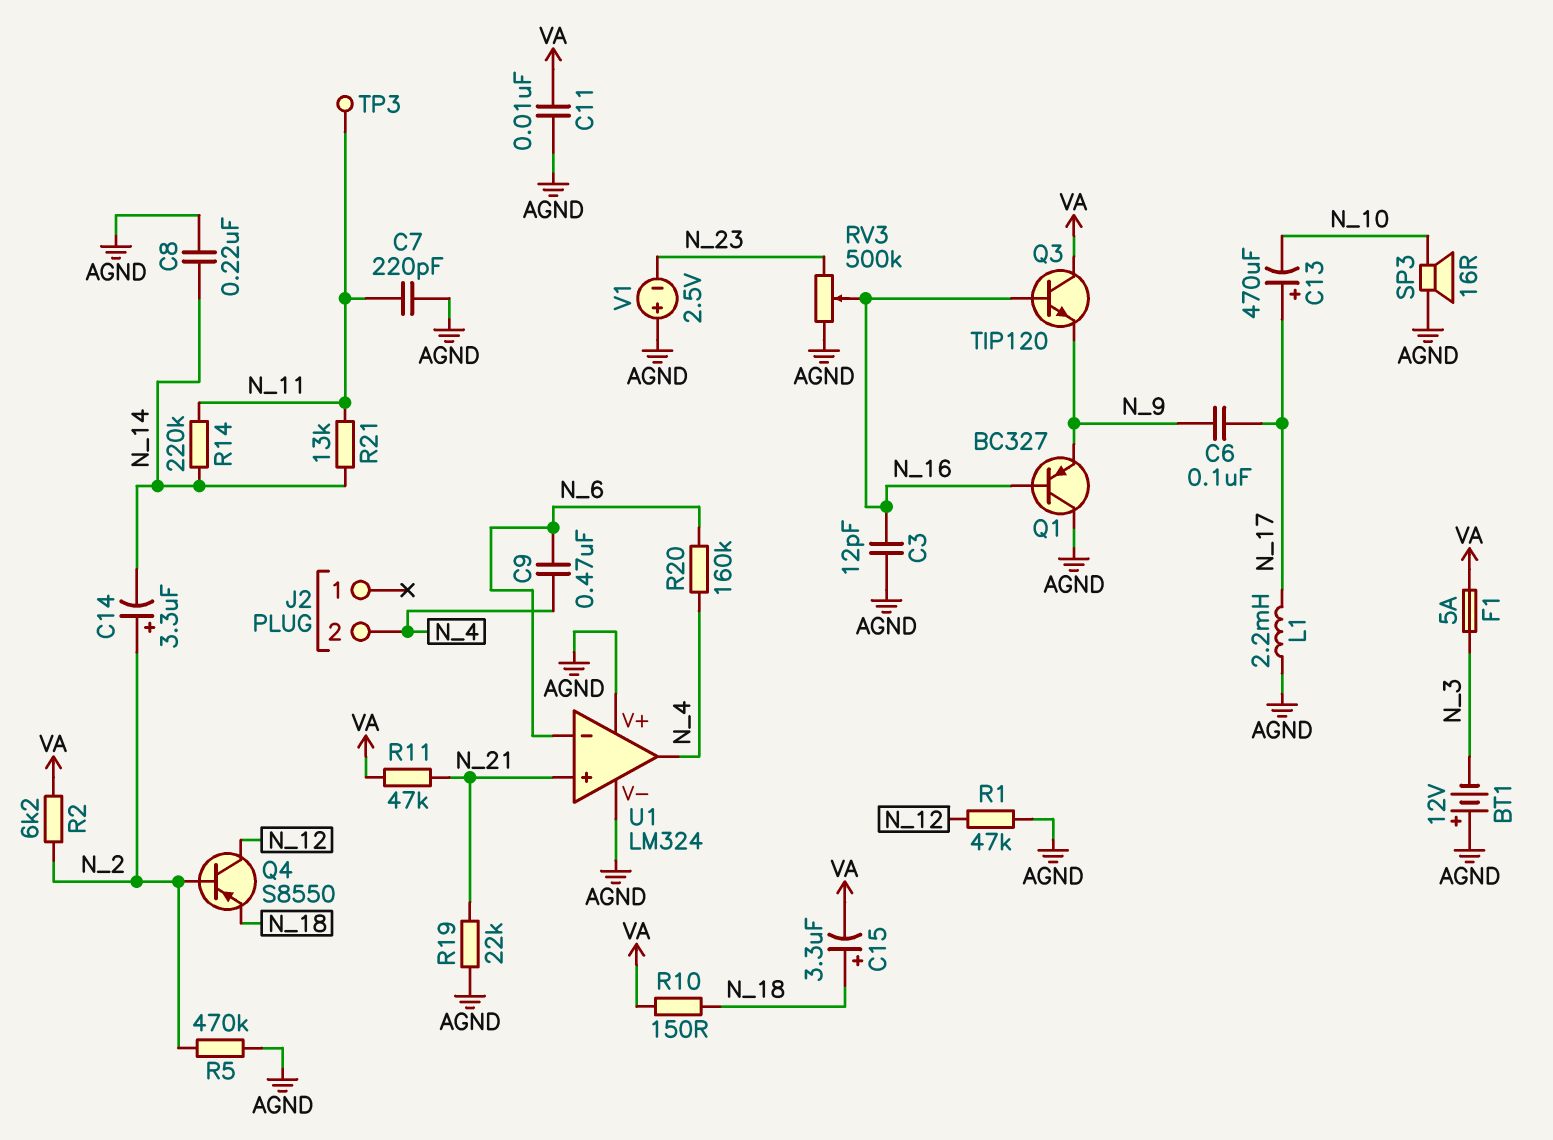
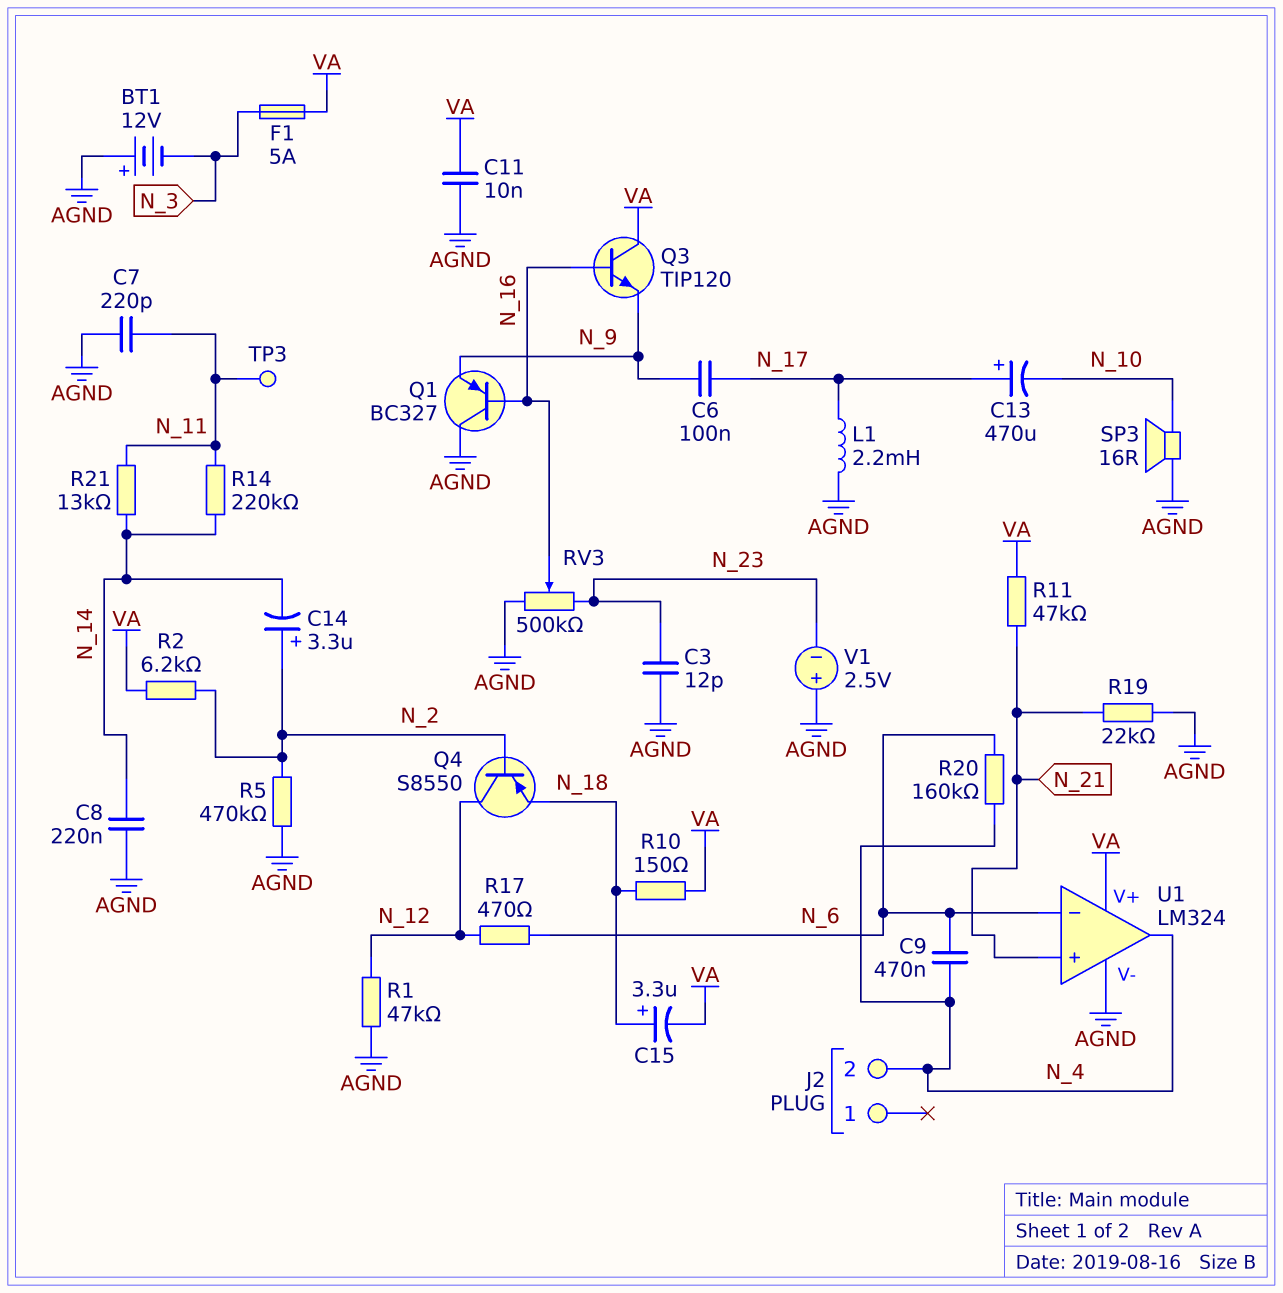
C3: 12pF (AGND, N_16) -> 12pF (AGND, N_23)
R17: none -> 470 (N_6, N_12)
U1 pin V+: AGND -> VA

